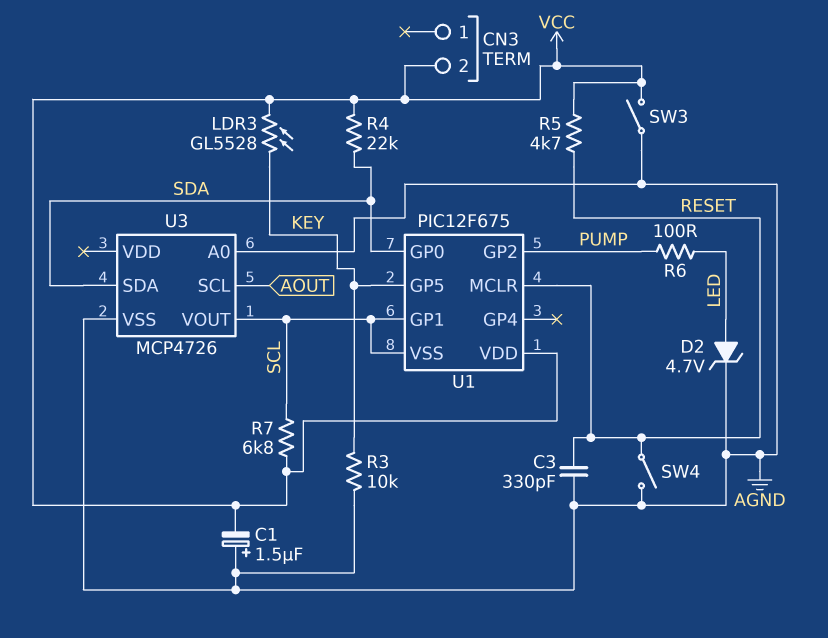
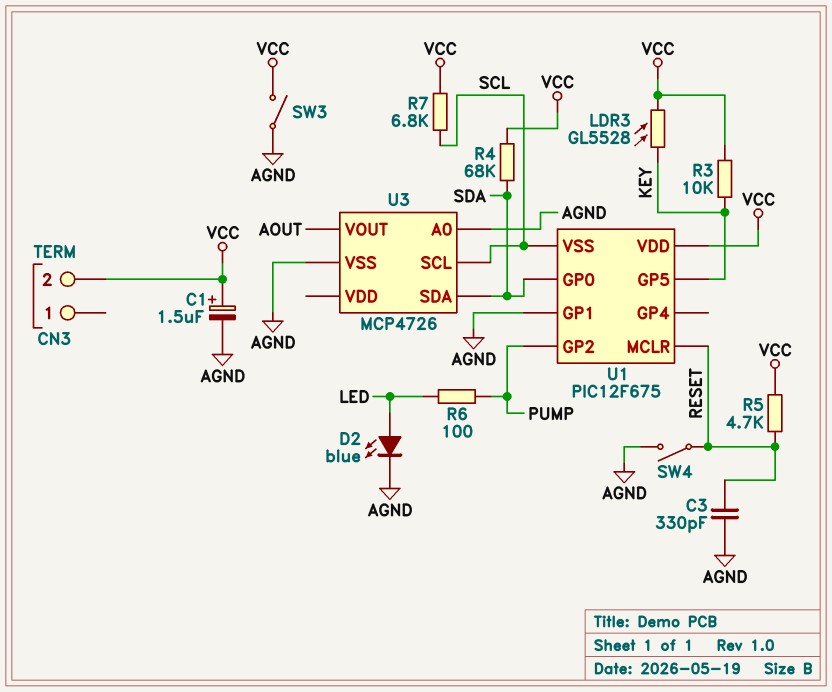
C1: 1.5uF (plus AGND, minus VCC) -> 1.5uF (plus VCC, minus AGND)
D2: zener 4.7V (A LED, K AGND) -> LED blue (A LED, K AGND)
R3: 10k (AGND, KEY) -> 10k (KEY, VCC)
R4: 22k (SDA, VCC) -> 68k (SDA, VCC)
U1 pin GP1: SCL -> AGND
U3 pin SCL: AOUT -> SCL
U3 pin VOUT: SCL -> AOUT

